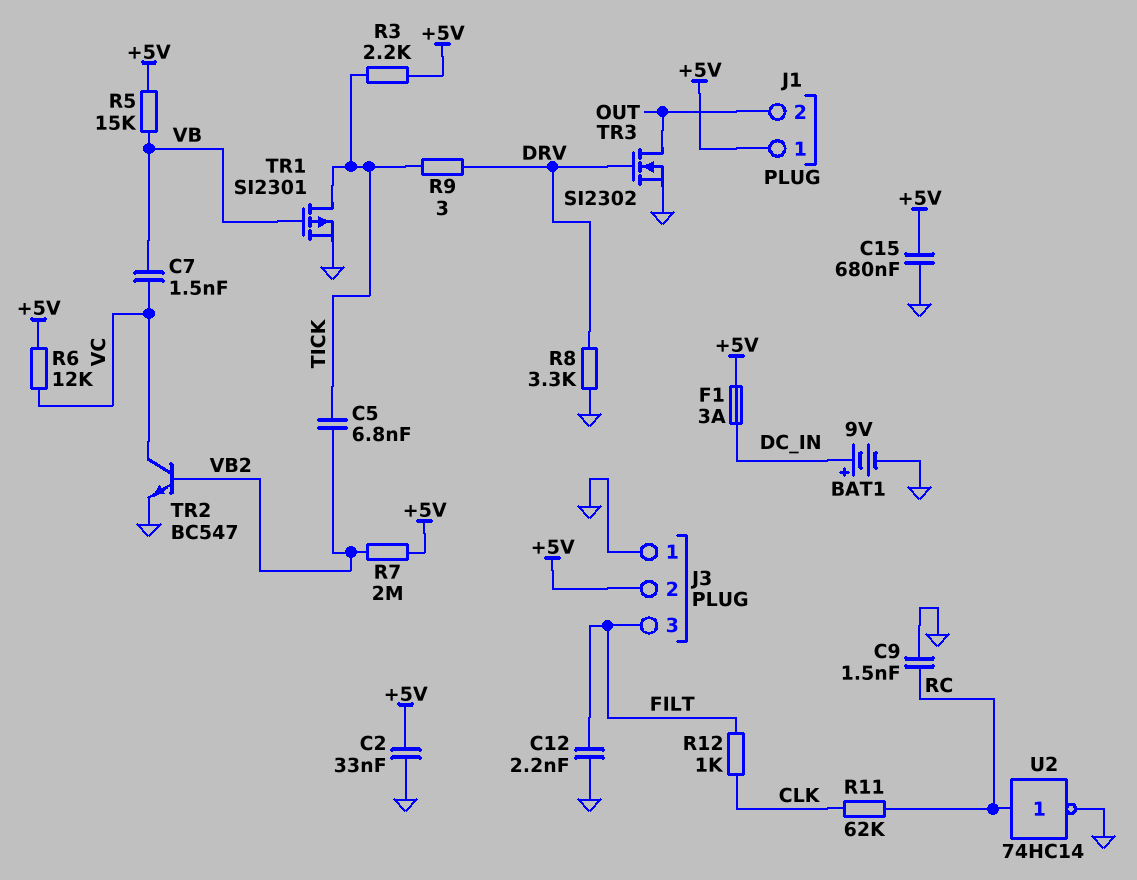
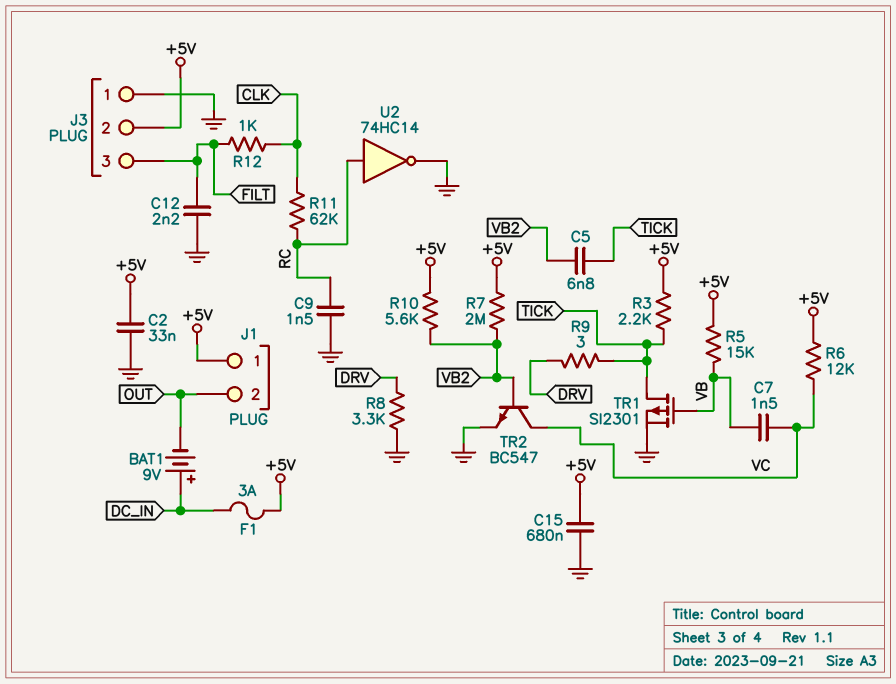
BAT1: 9V (plus DC_IN, minus GND) -> 9V (plus DC_IN, minus OUT)
R10: none -> 5.6k (+5V, VB2)
TR3: NMOS SI2302 (G DRV, D OUT, S GND) -> none

